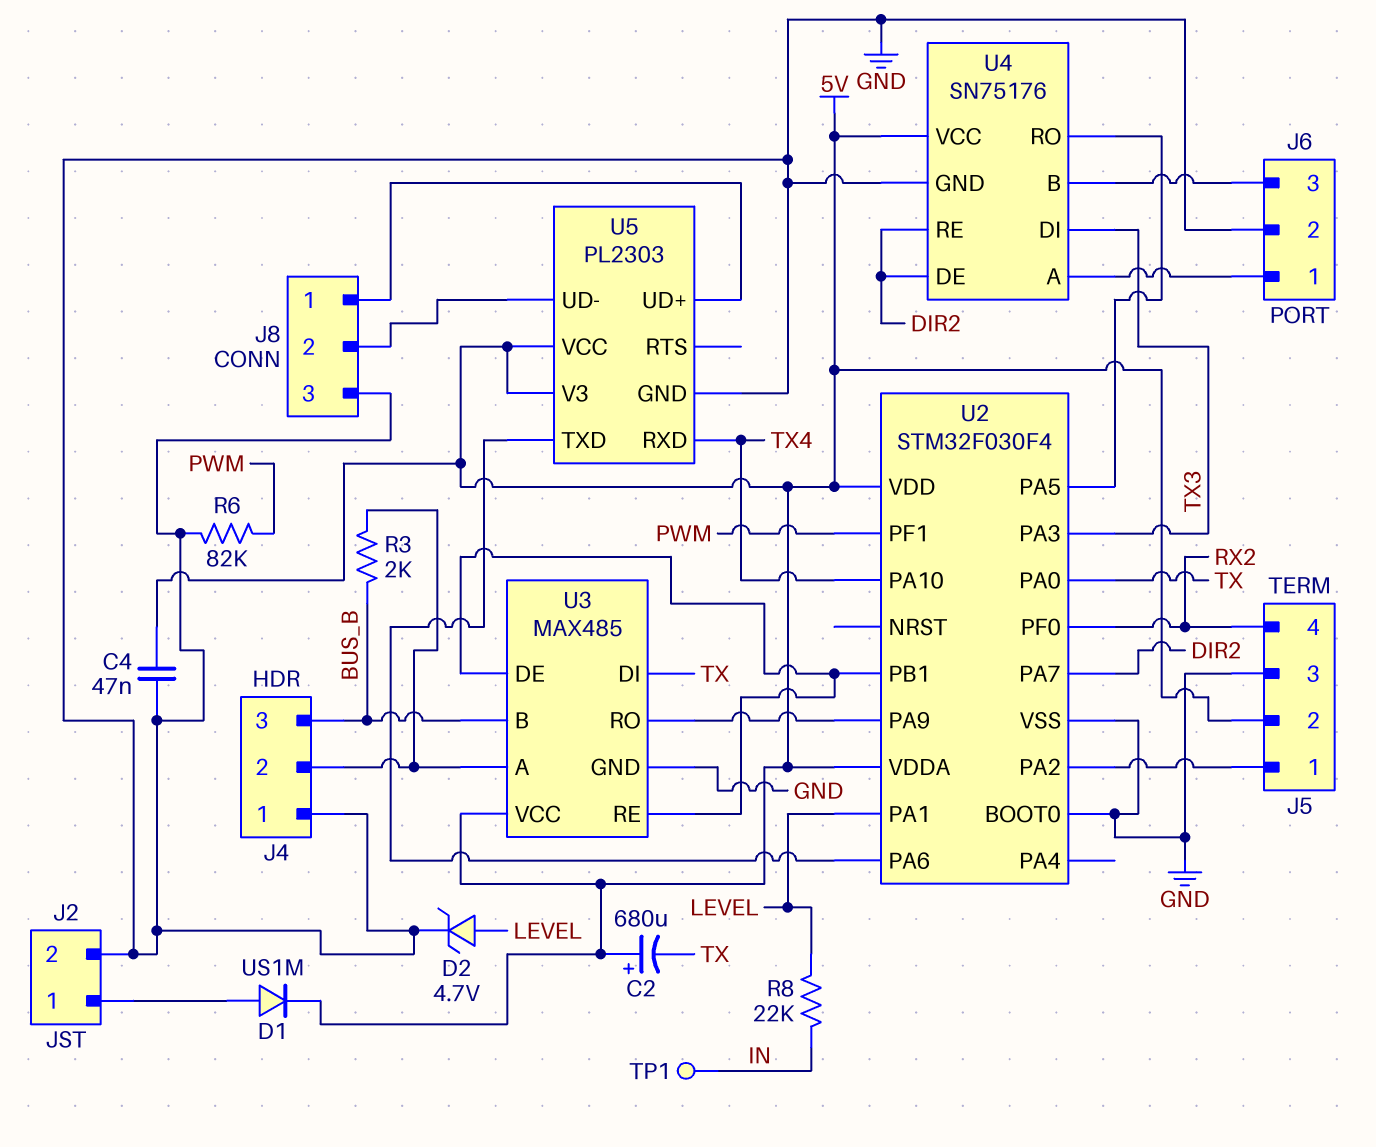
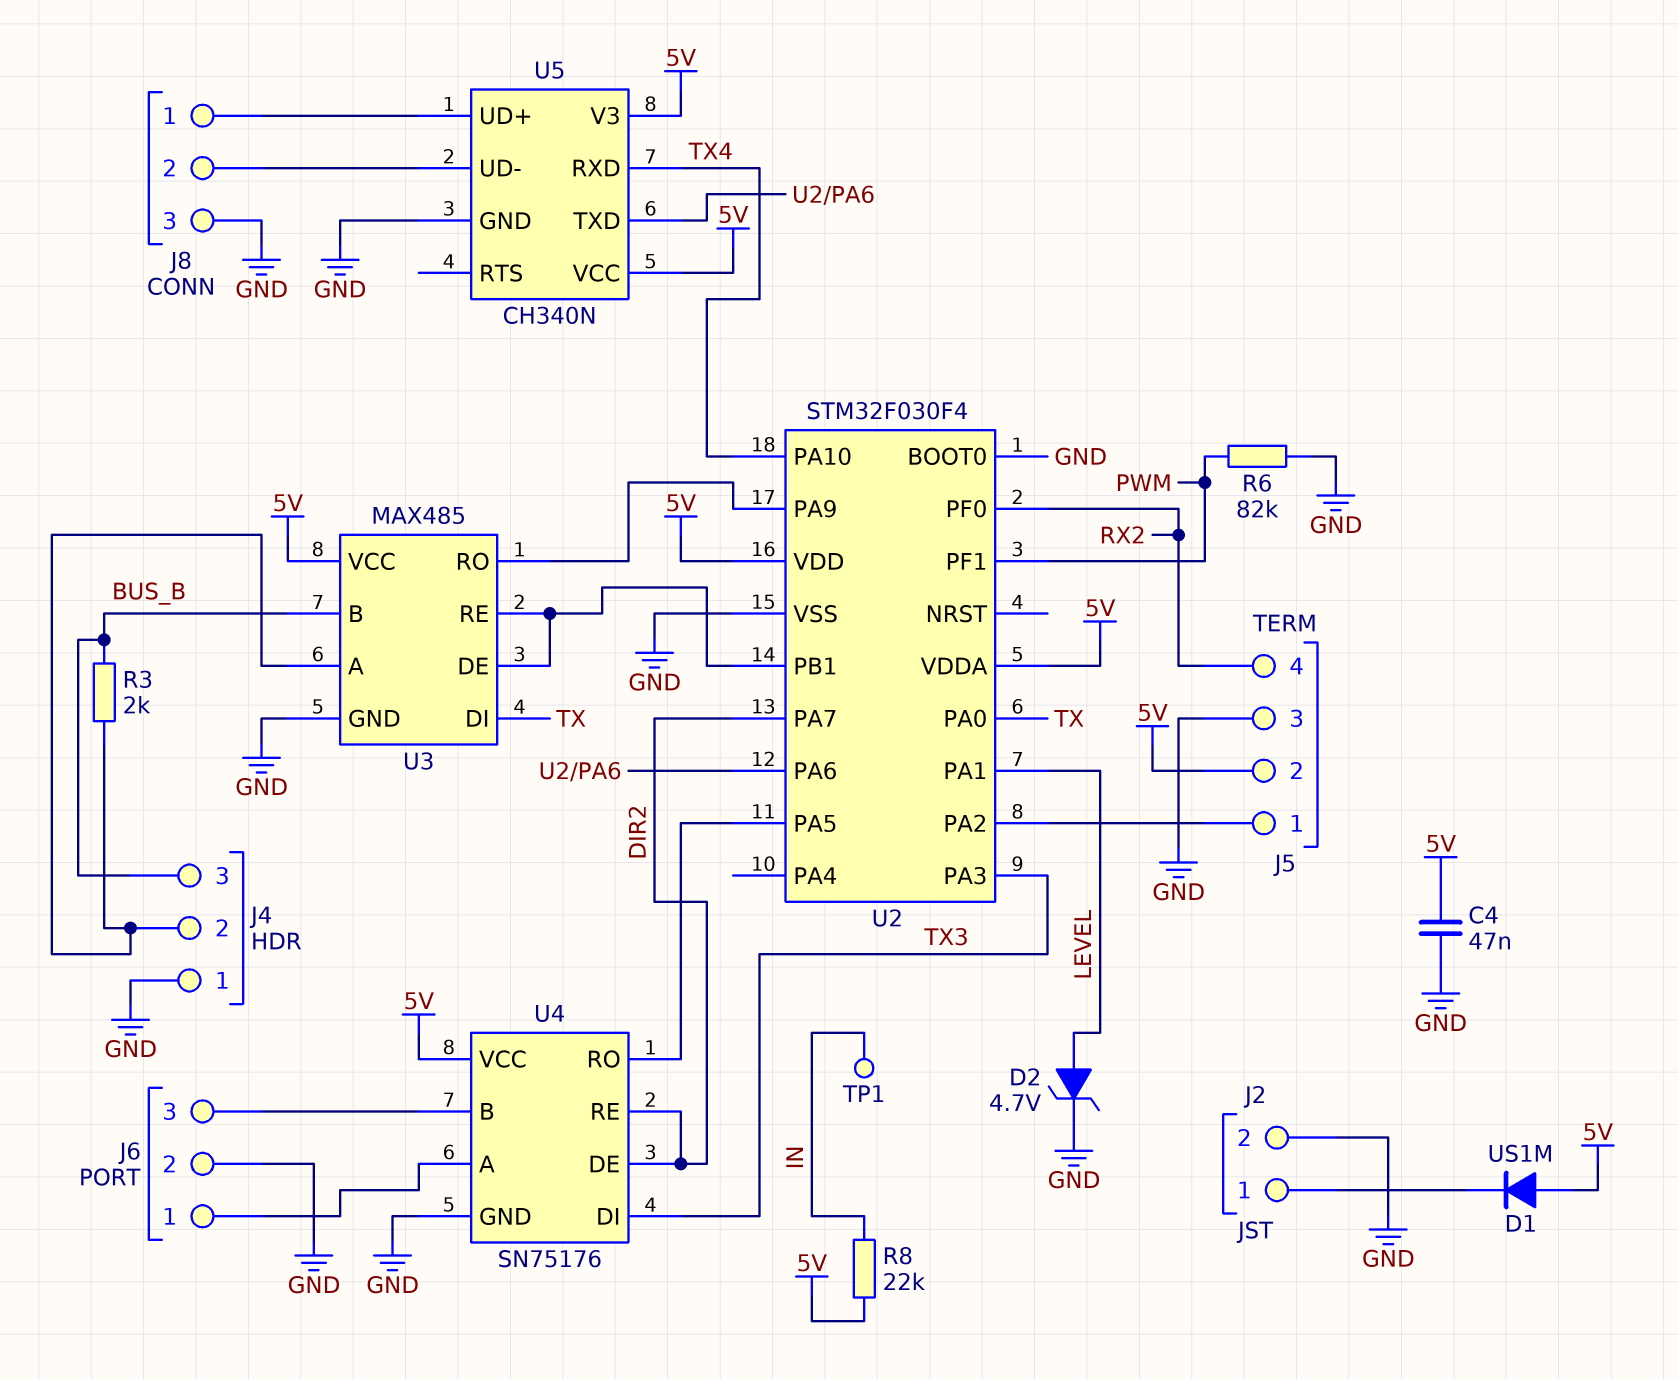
C2: 680uF (plus 5V, minus TX) -> none
D1: diode US1M (A J2/1, K 5V) -> diode US1M (A 5V, K J2/1)
R8: 22k (IN, LEVEL) -> 22k (5V, IN)
U5: PL2303 -> CH340N

